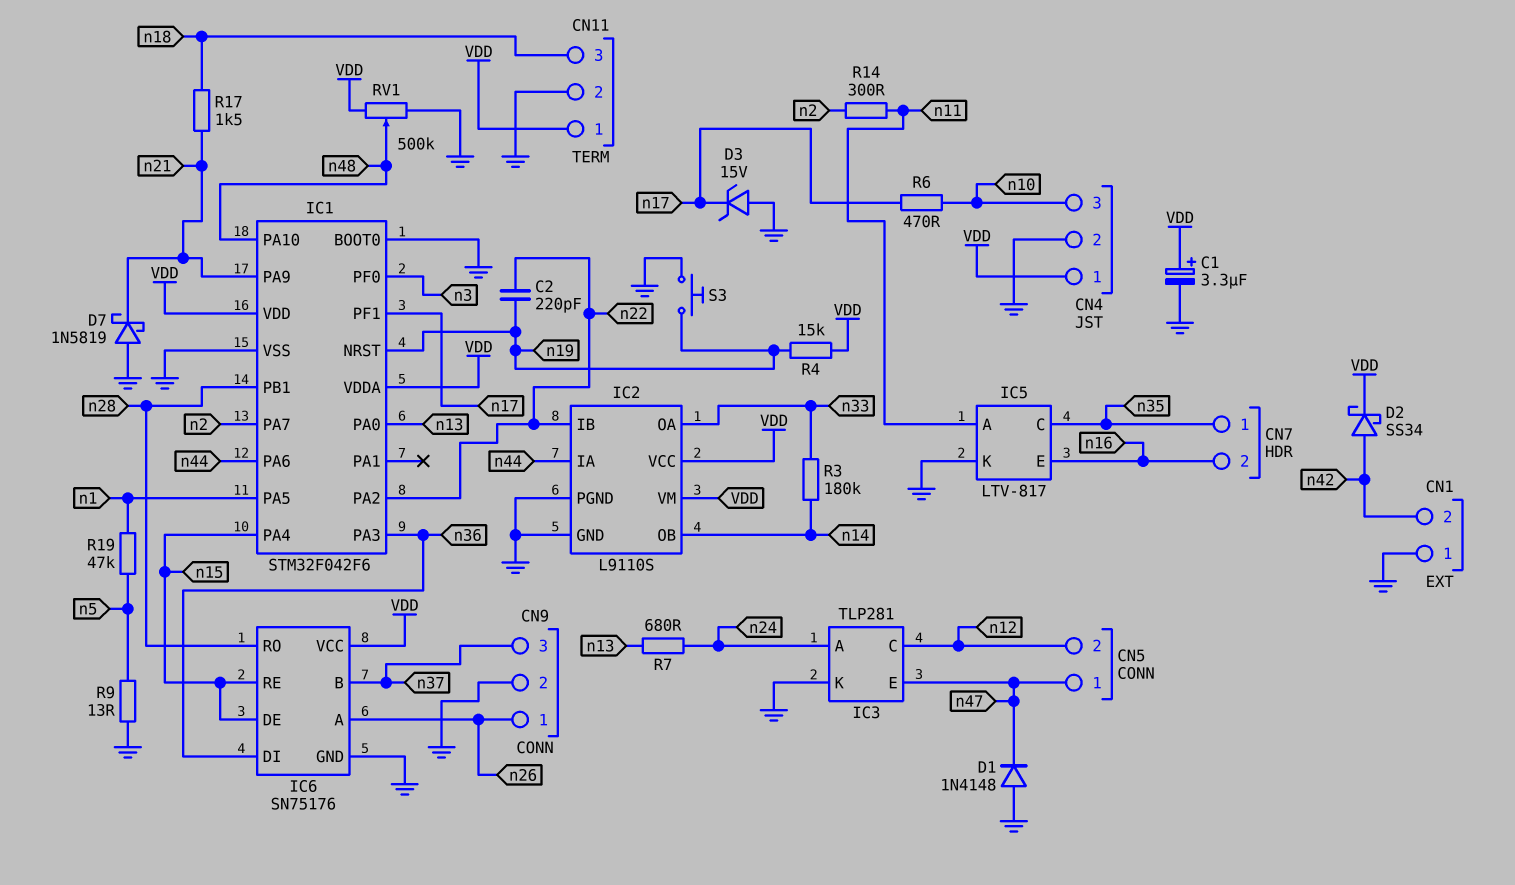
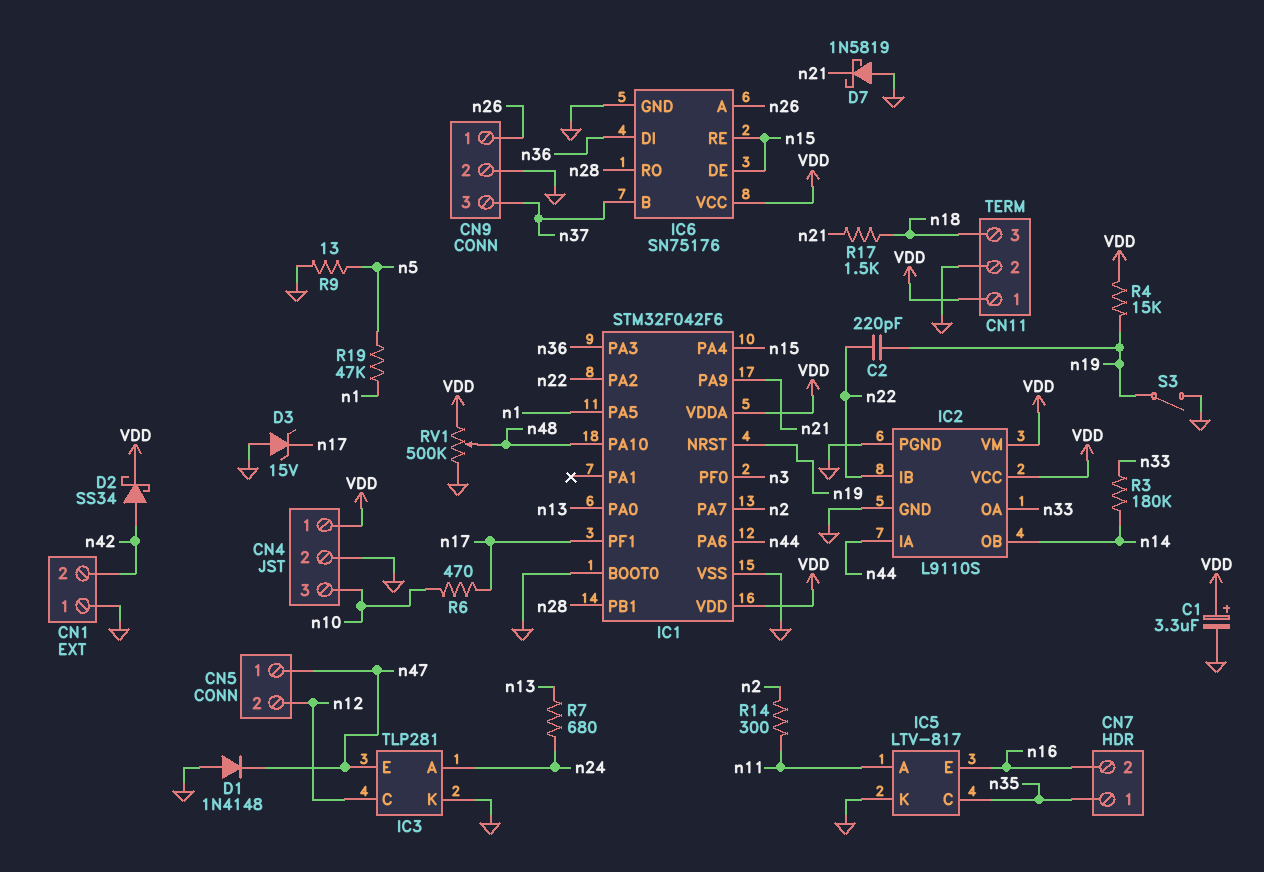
S3: button (GND, n19) -> switch (GND, n19)

